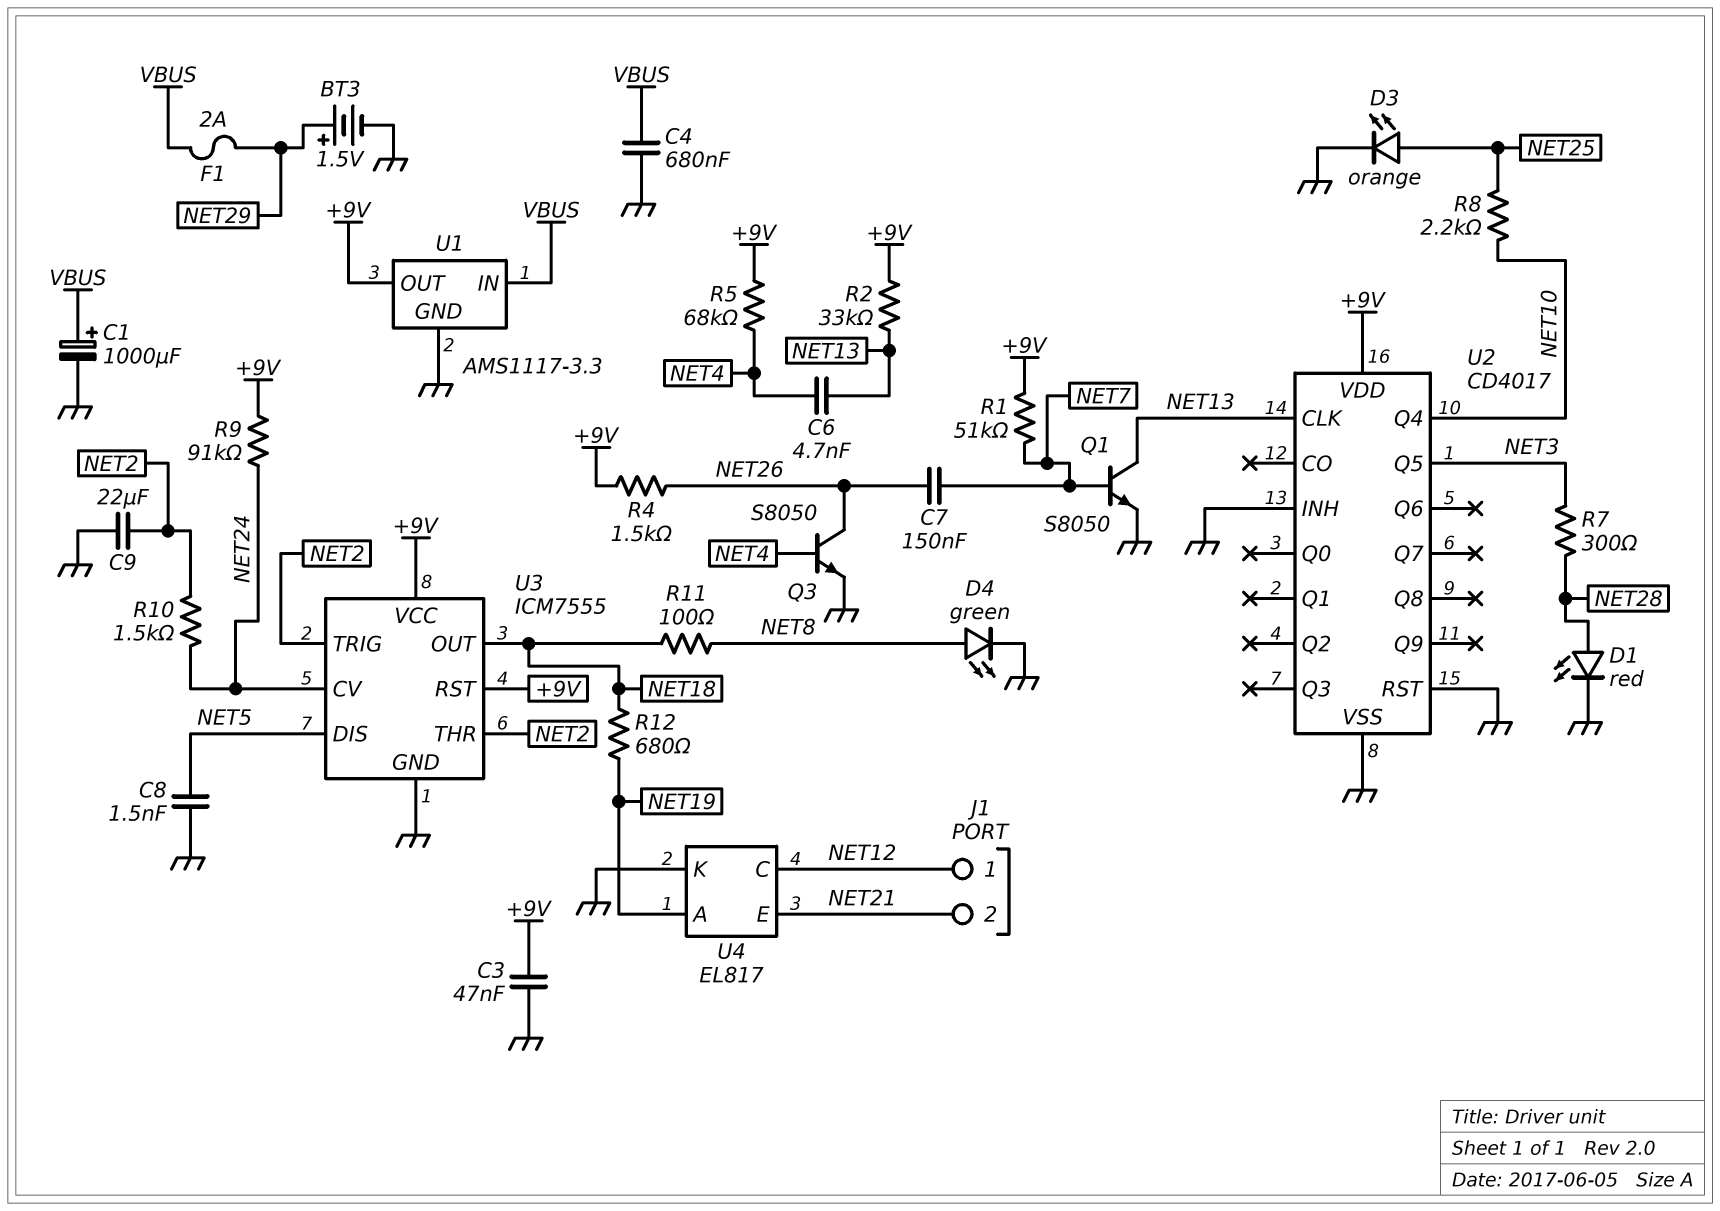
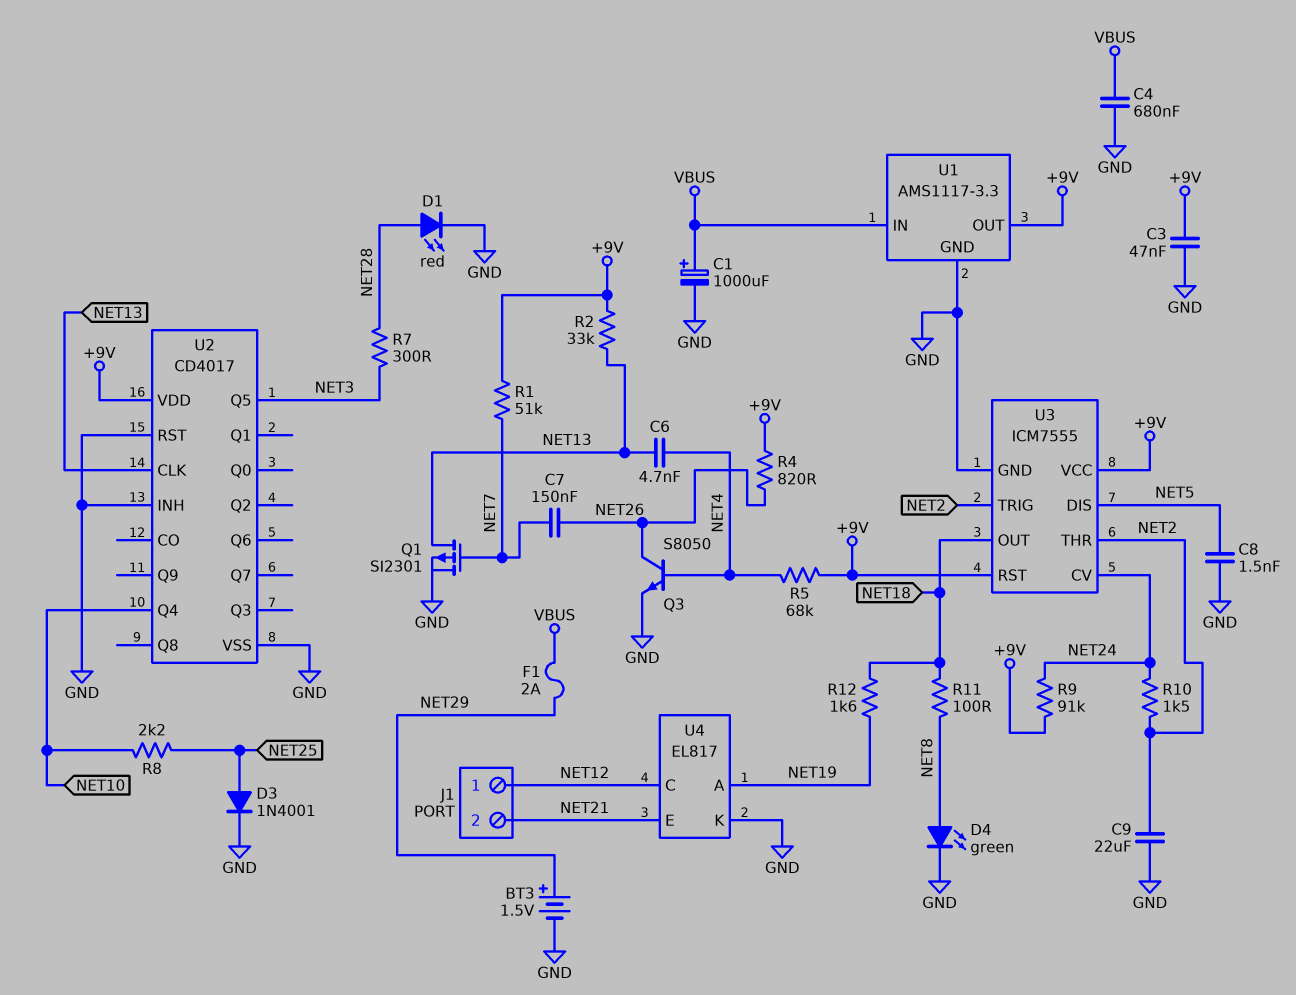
D3: LED orange (A NET25, K GND) -> diode 1N4001 (A NET25, K GND)
Q1: NPN S8050 (B NET7, C NET13, E GND) -> PMOS SI2301 (G NET7, D NET13, S GND)
R4: 1.5k (+9V, NET26) -> 820 (+9V, NET26)
R12: 680 (NET18, NET19) -> 1.6k (NET18, NET19)

